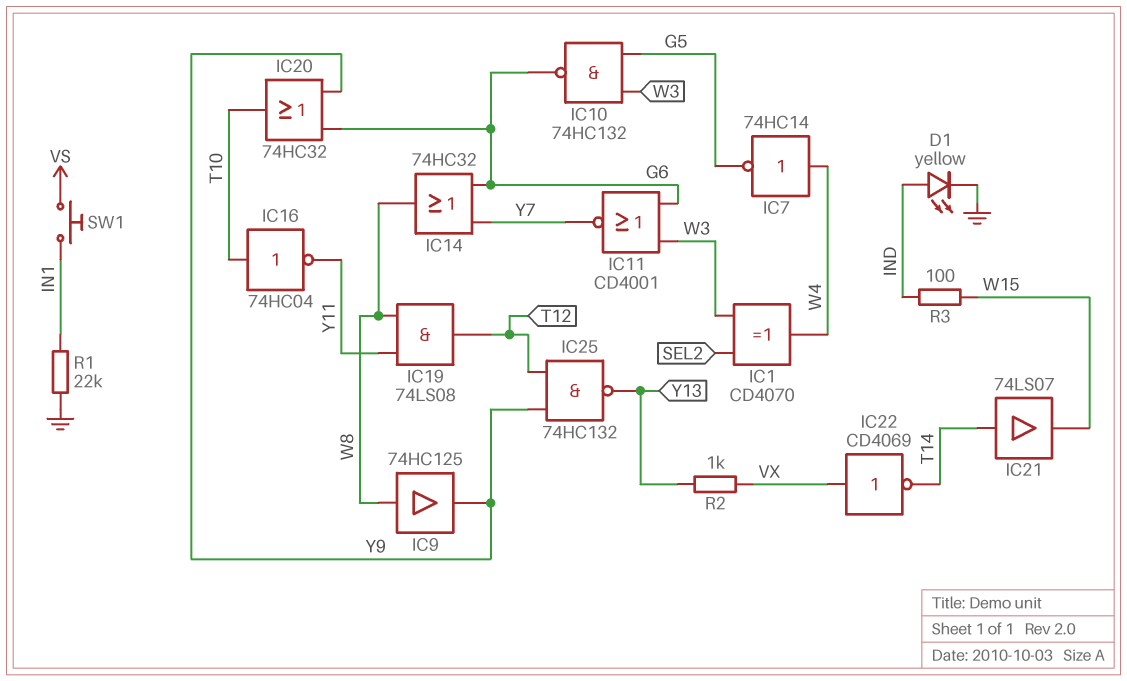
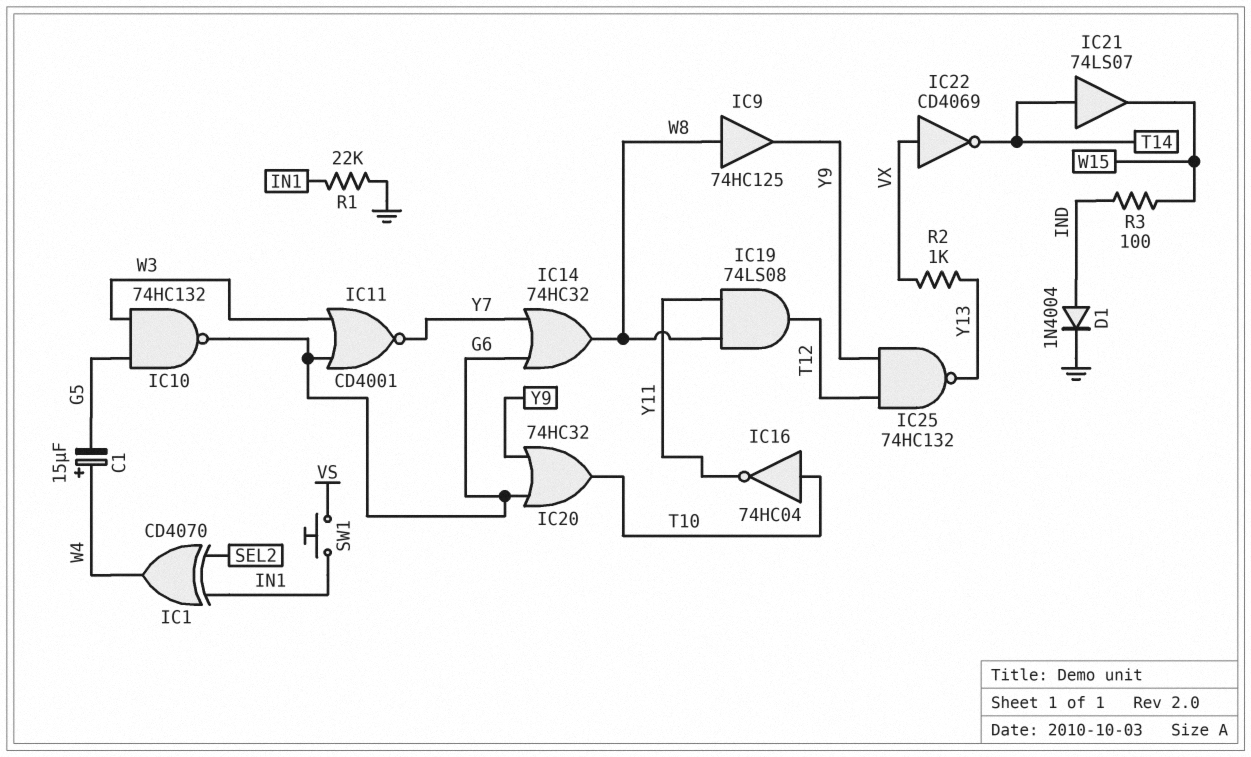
C1: none -> 15uF (plus W4, minus G5)
D1: LED yellow (A IND, K GND) -> diode 1N4004 (A IND, K GND)
IC1: XOR CD4070 (in SEL2, in W3, out W4) -> XOR CD4070 (in IN1, in SEL2, out W4)
IC7: NOT 74HC14 (in W4, out G5) -> none

